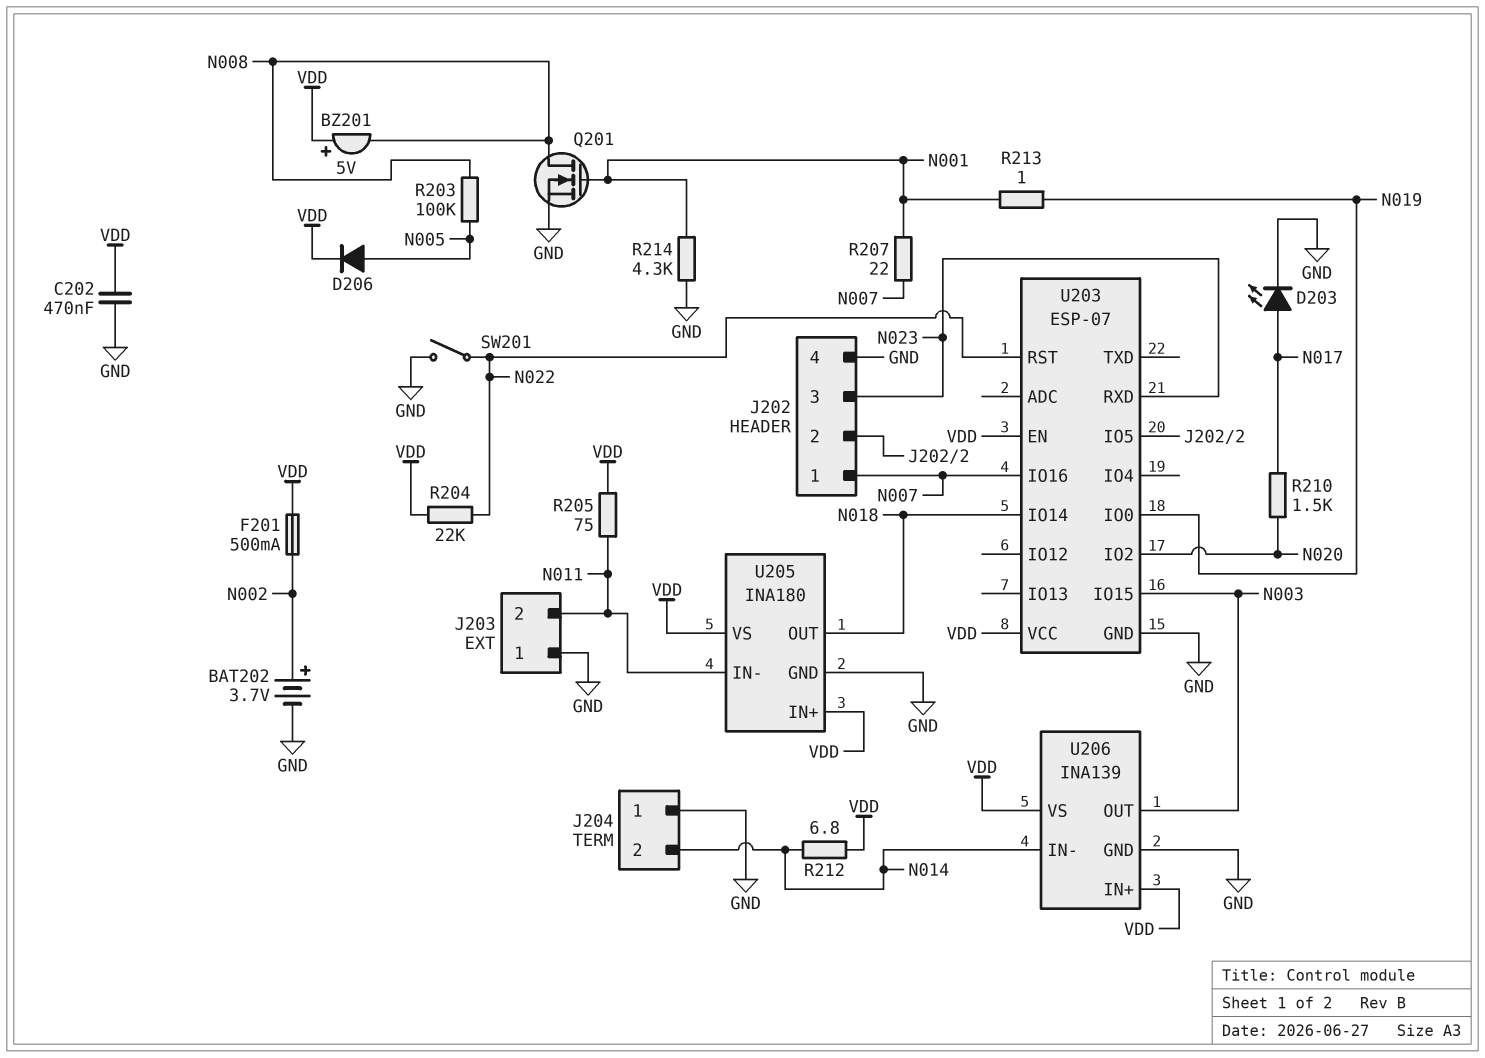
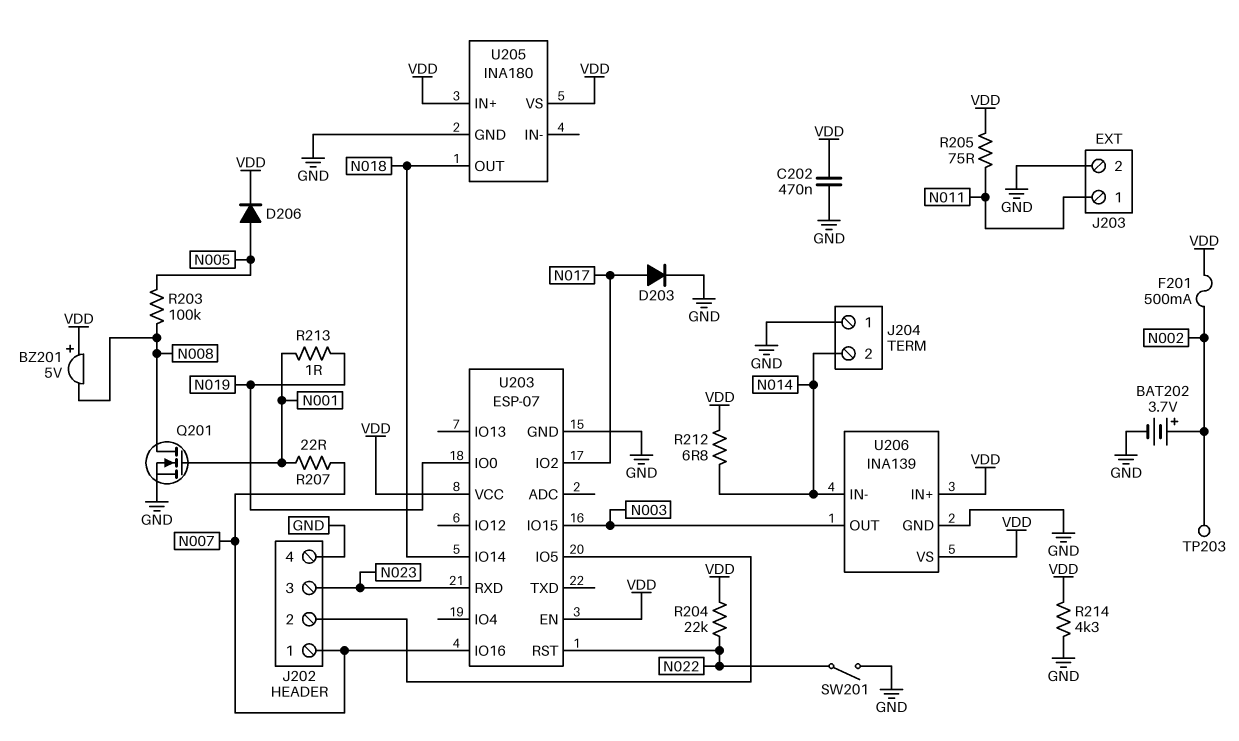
D203: LED (A N017, K GND) -> diode (A N017, K GND)
J203 pin 1: GND -> N011
J203 pin 2: N011 -> GND
R210: 1.5k (N017, N020) -> none
R214: 4.3k (GND, N001) -> 4.3k (GND, VDD)
TP203: none -> test point (N002)
U203 pin IO2: N020 -> N017
U205 pin IN-: N011 -> none

